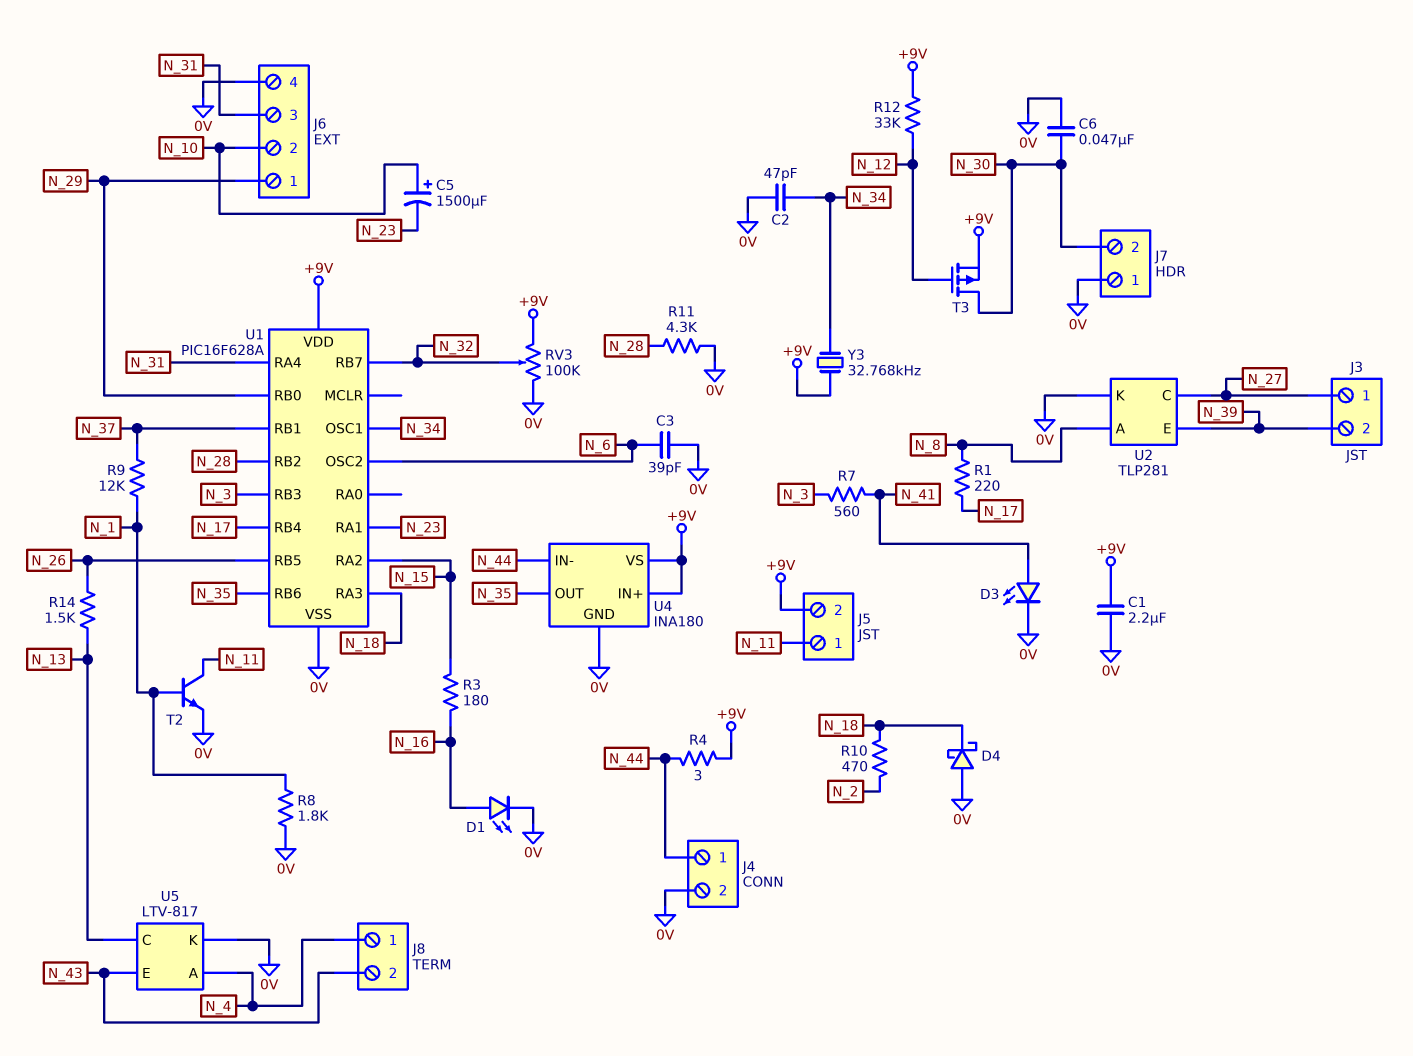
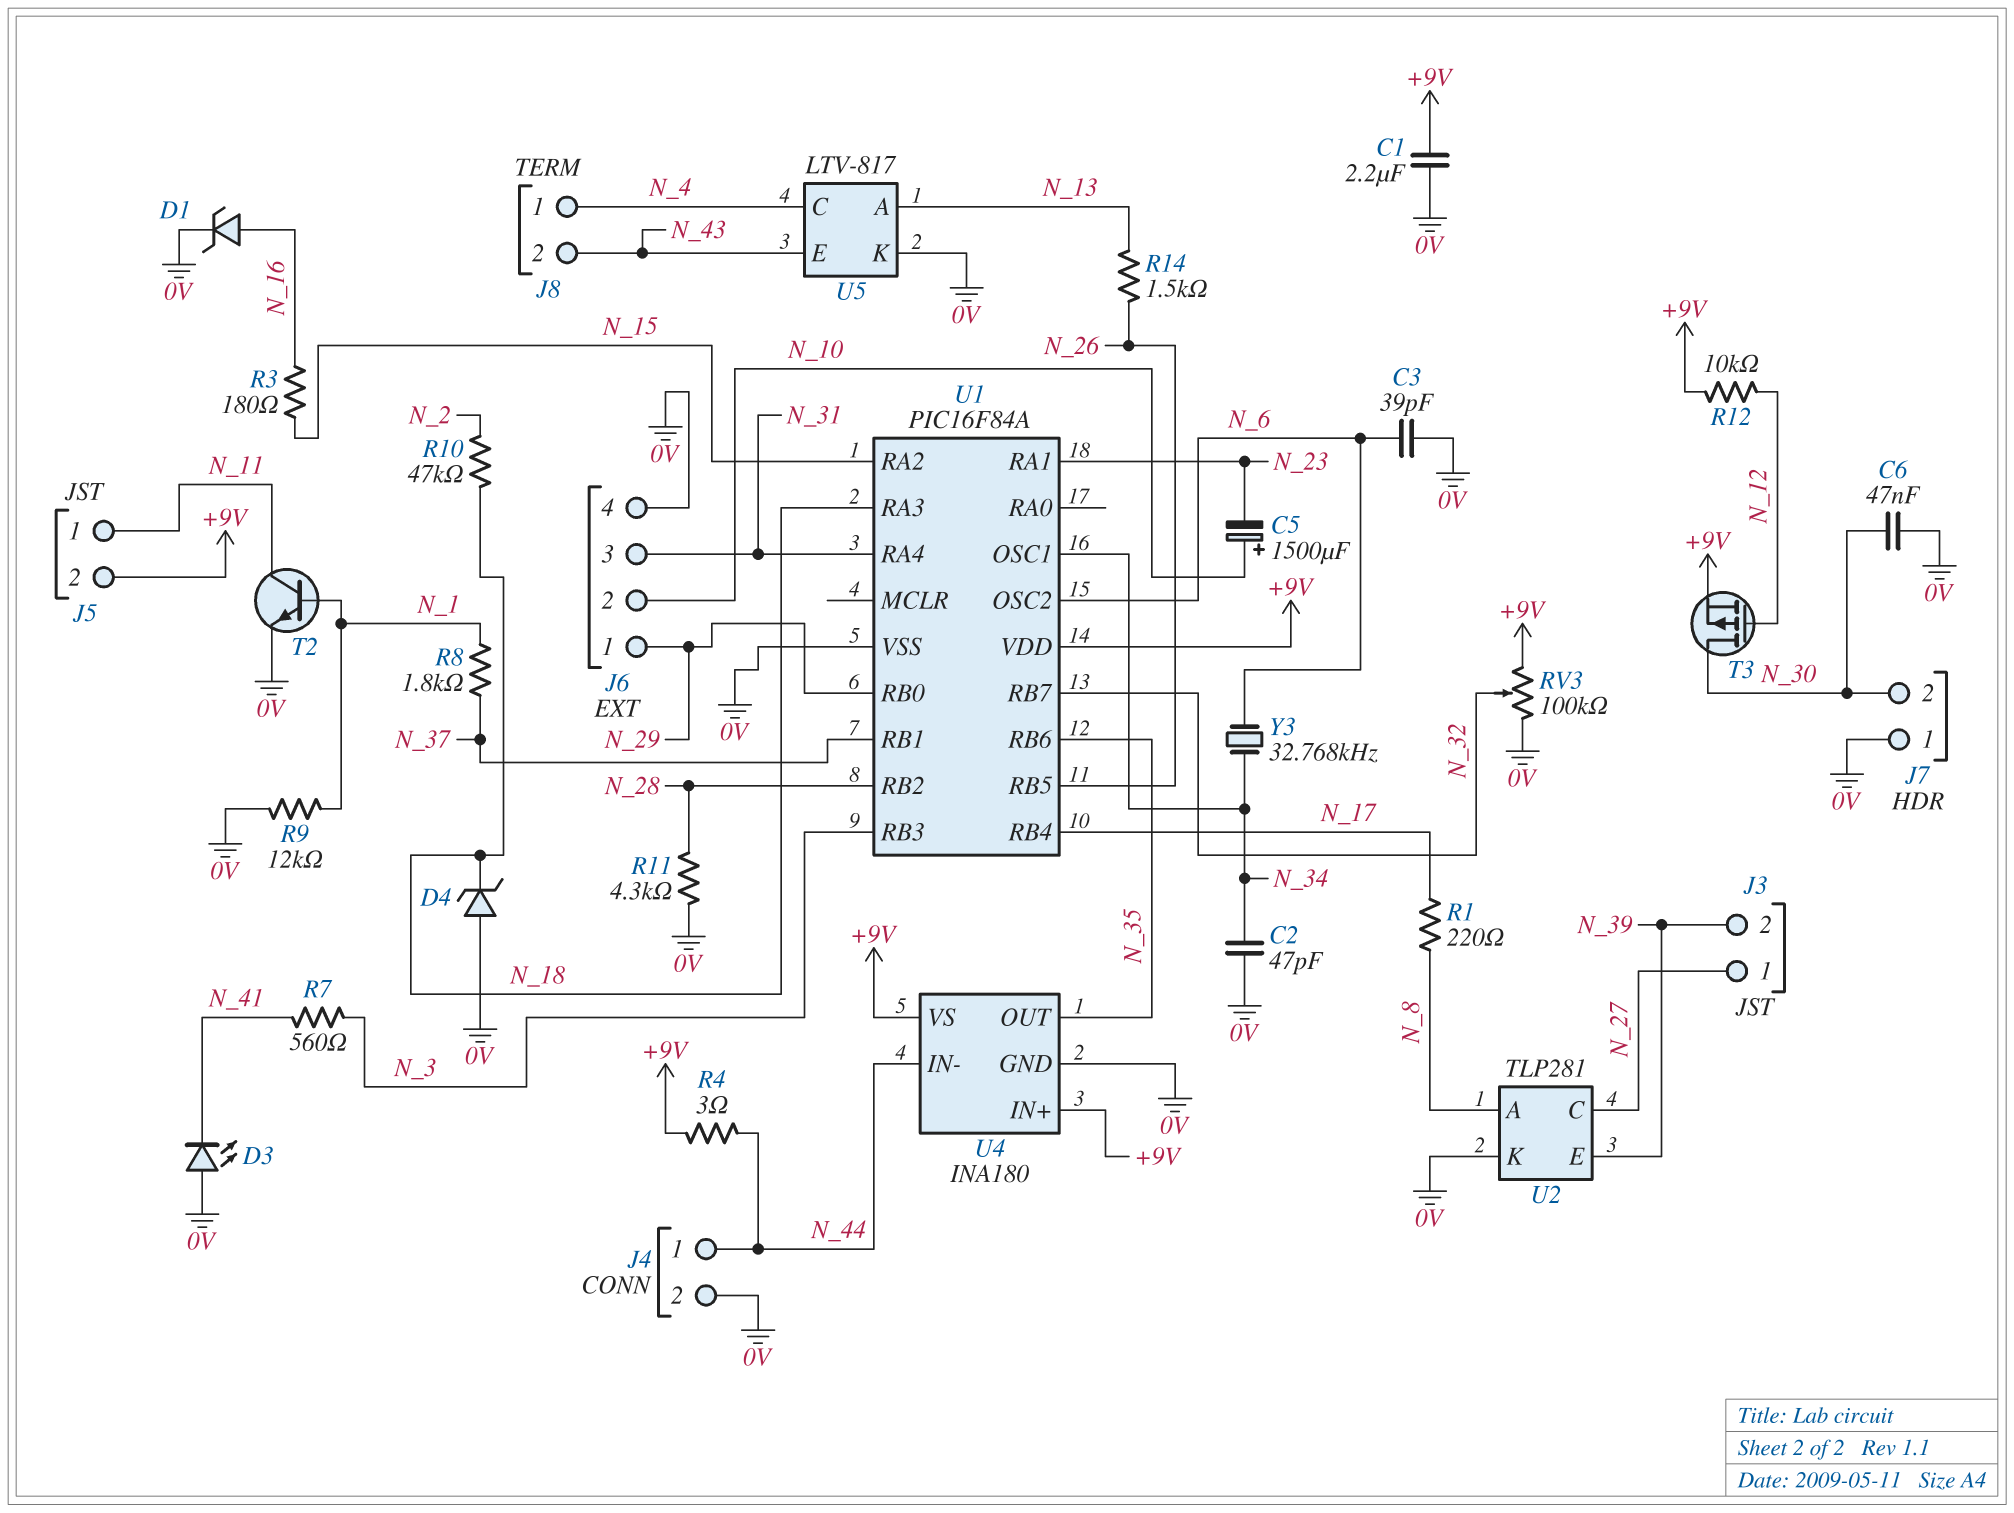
D1: LED (A N_16, K 0V) -> zener (A N_16, K 0V)
D3: LED (A N_41, K 0V) -> LED (A 0V, K N_41)
D4: schottky (A 0V, K N_18) -> zener (A 0V, K N_18)
R8: 1.8k (0V, N_1) -> 1.8k (N_1, N_37)
R9: 12k (N_1, N_37) -> 12k (0V, N_1)
R10: 470 (N_2, N_18) -> 47k (N_2, N_18)
R12: 33k (+9V, N_12) -> 10k (+9V, N_12)
U1: PIC16F628A -> PIC16F84A
U5 pin A: N_4 -> N_13
U5 pin C: N_13 -> N_4
Y3: 32.768kHz (+9V, N_34) -> 32.768kHz (N_6, N_34)

